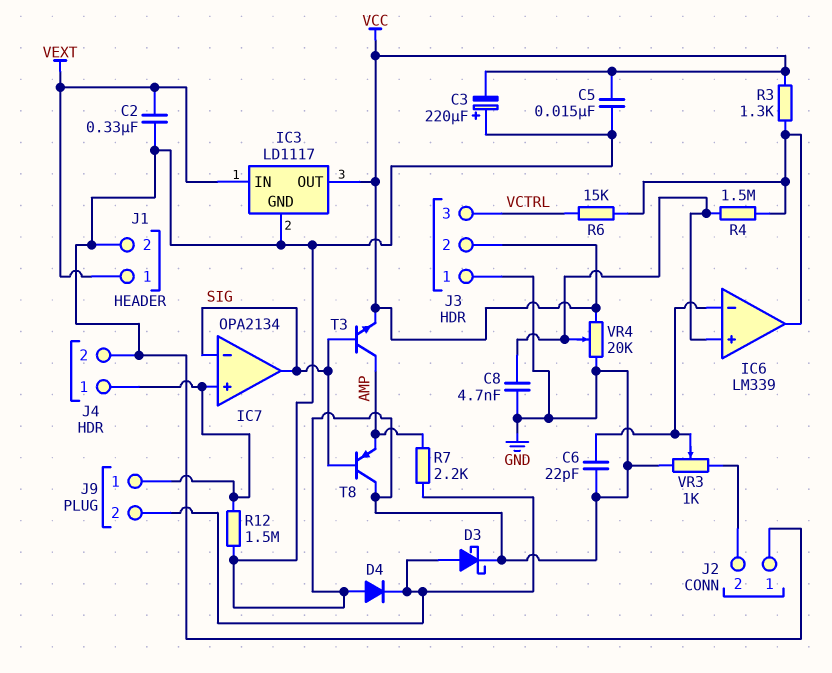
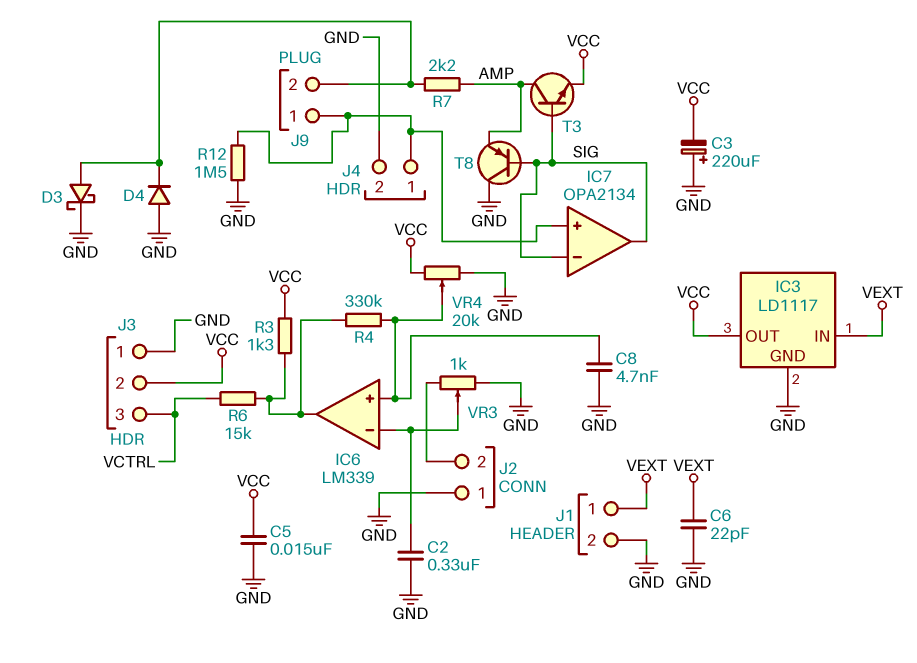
C2: 330nF (GND, VEXT) -> 330nF (GND, IC6/in-)
C6: 22pF (GND, IC6/in-) -> 22pF (GND, VEXT)
R4: 1.5M (IC6/in+, IC6/out) -> 330k (IC6/in+, IC6/out)

